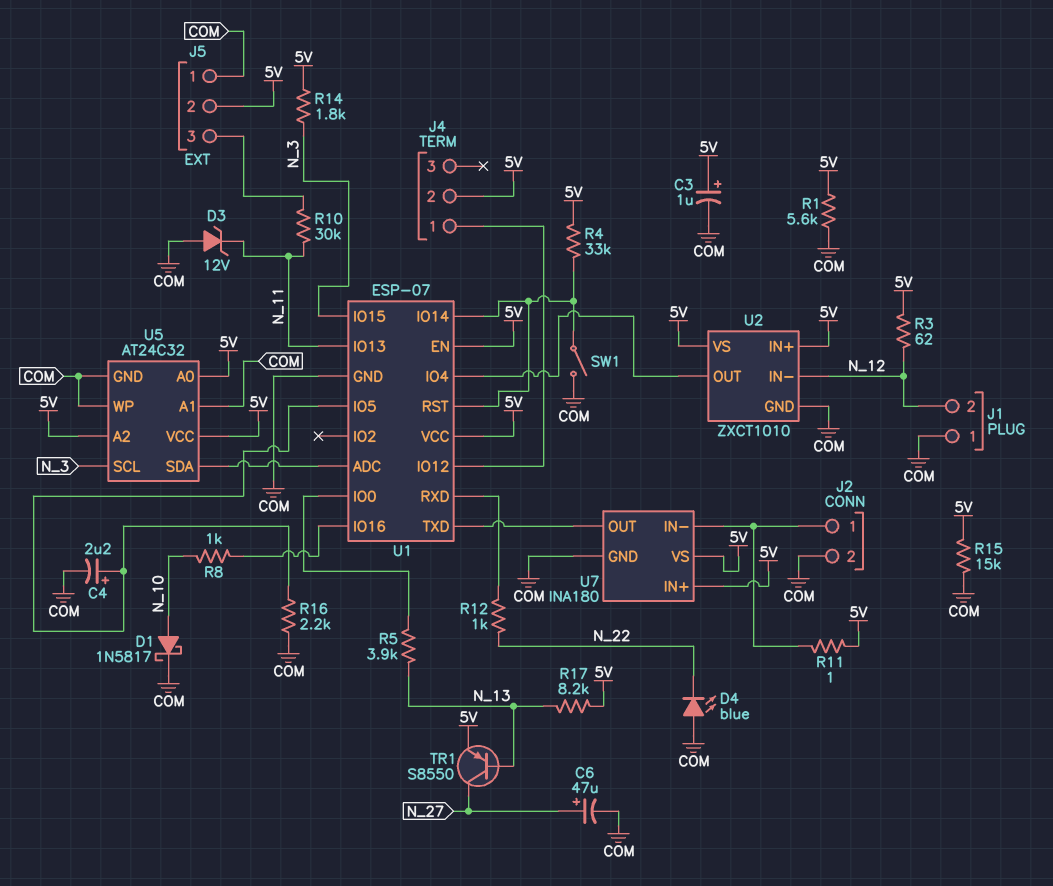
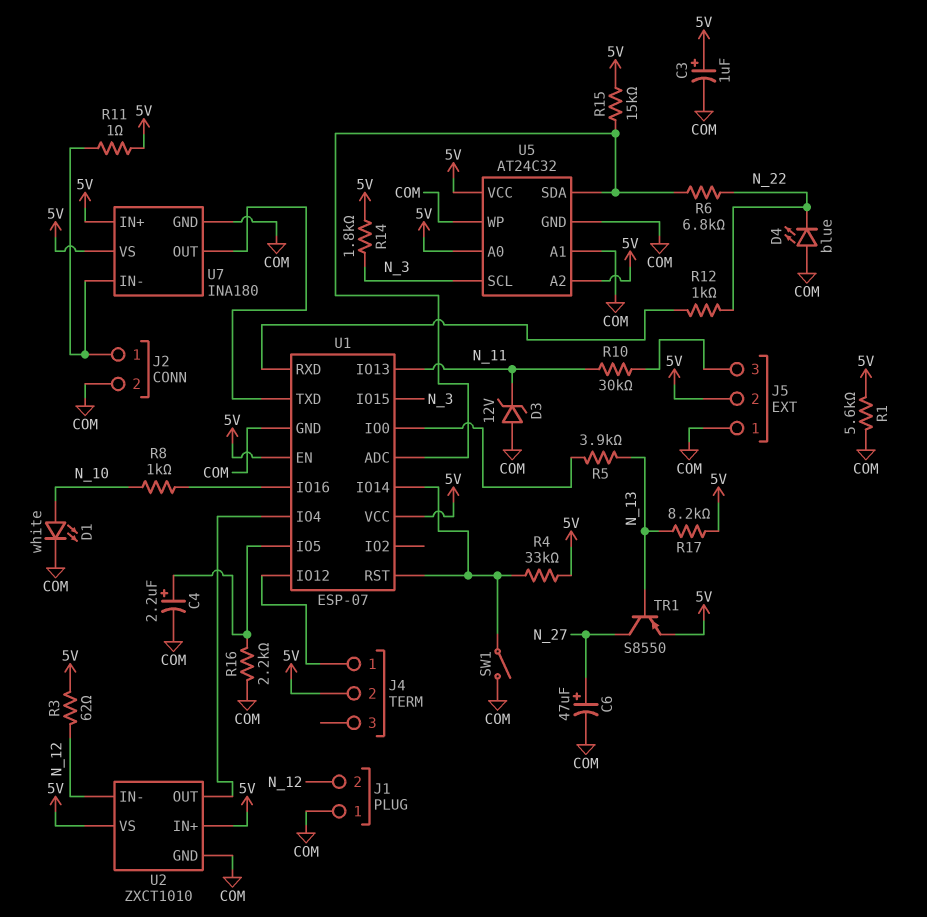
D1: schottky 1N5817 (A N_10, K COM) -> LED white (A N_10, K COM)
R6: none -> 6.8k (N_22, U1/ADC)
R15: 15k (5V, COM) -> 15k (5V, U1/ADC)

